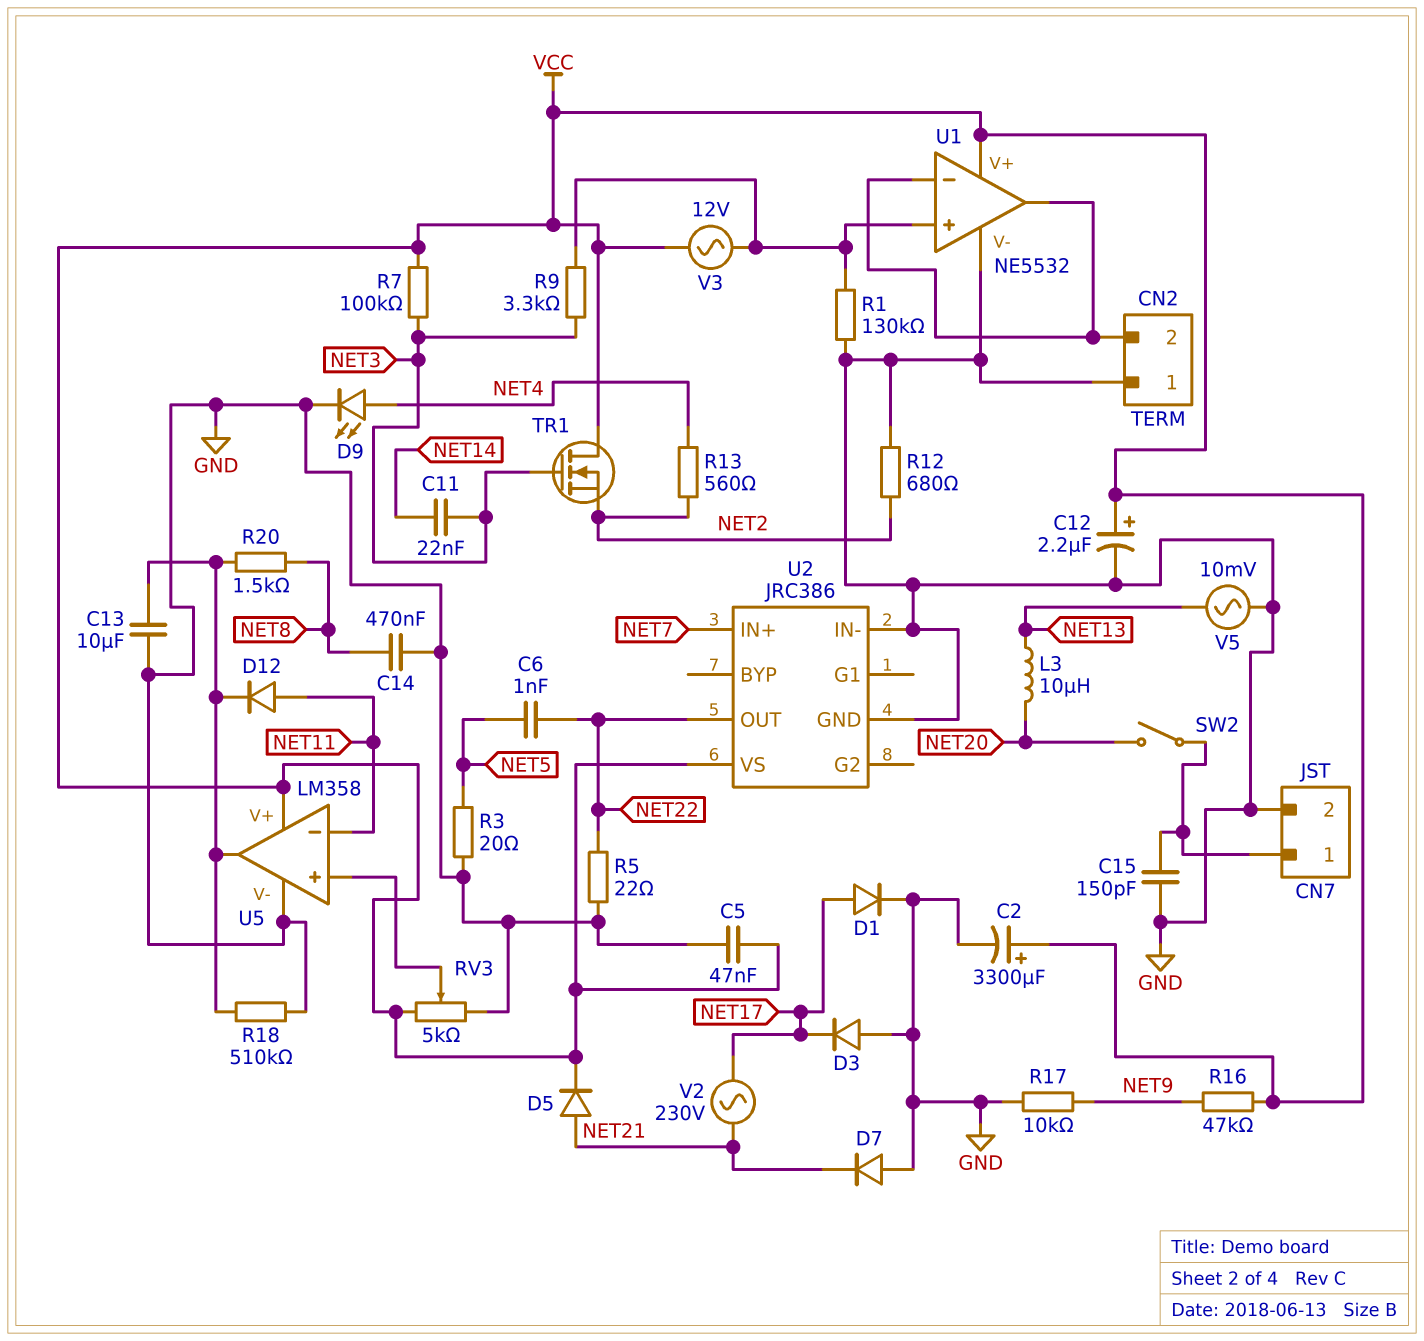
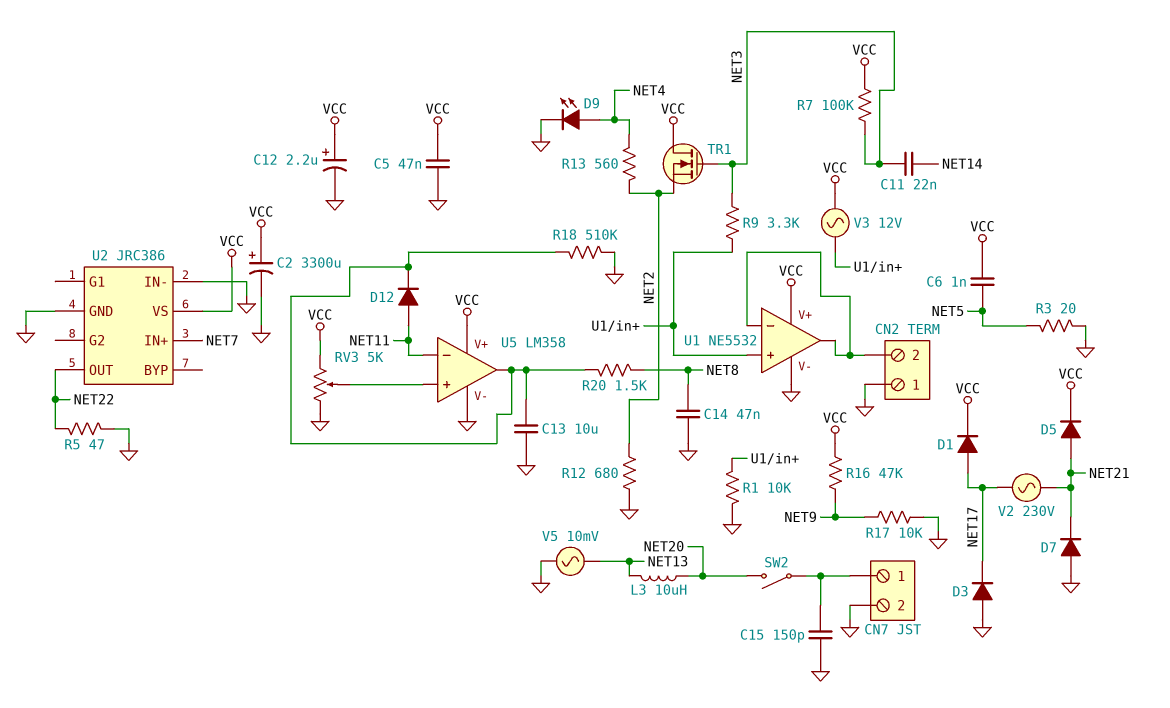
C6: 1nF (NET5, NET22) -> 1nF (NET5, VCC)
C14: 470nF (GND, NET8) -> 47nF (GND, NET8)
D1: diode (A NET17, K GND) -> diode (A NET17, K VCC)
R1: 130k (GND, U1/in+) -> 10k (GND, U1/in+)
R5: 22 (GND, NET22) -> 47 (GND, NET22)

